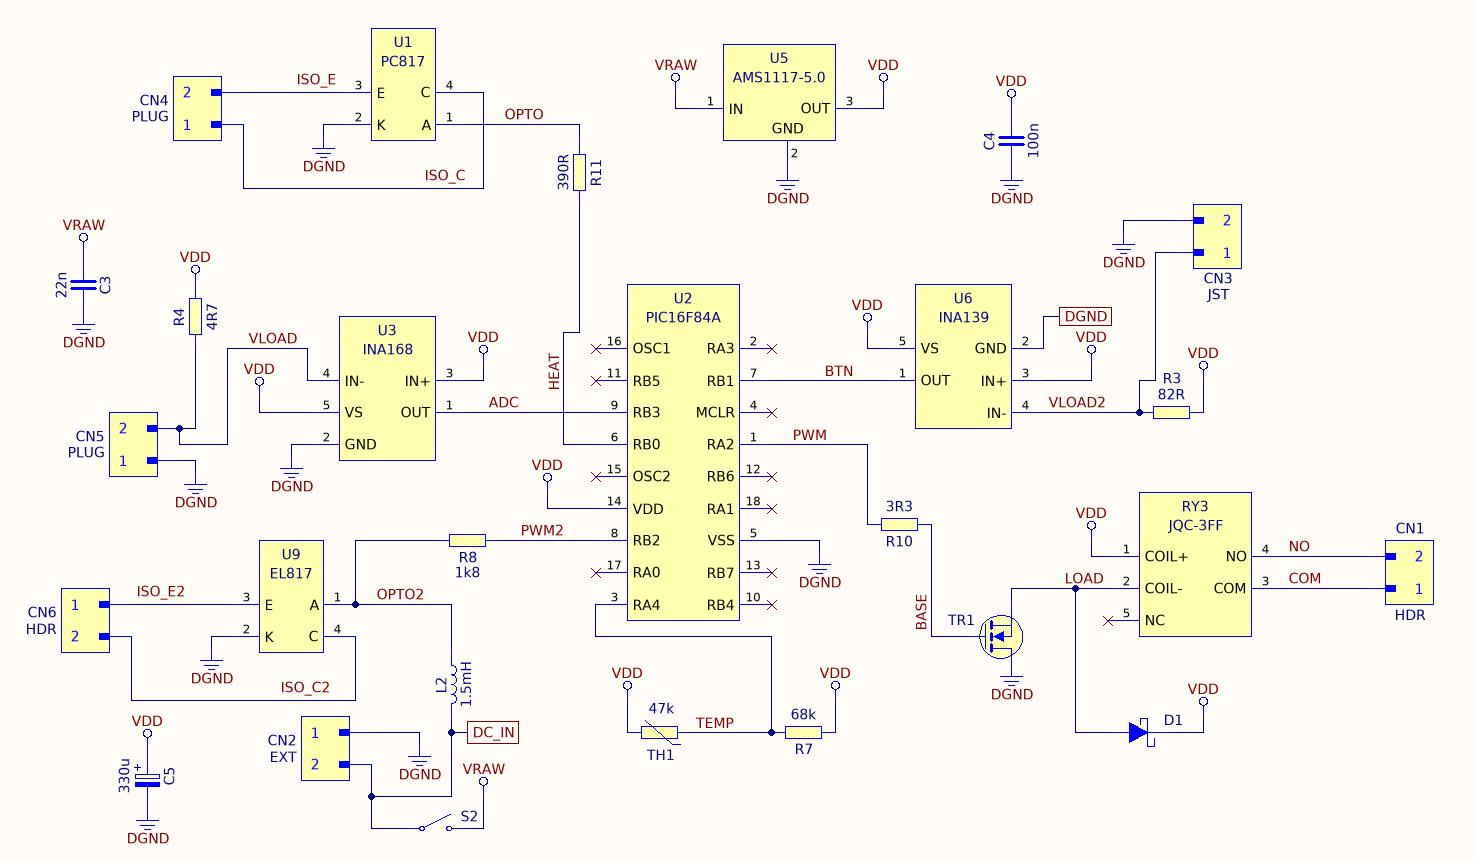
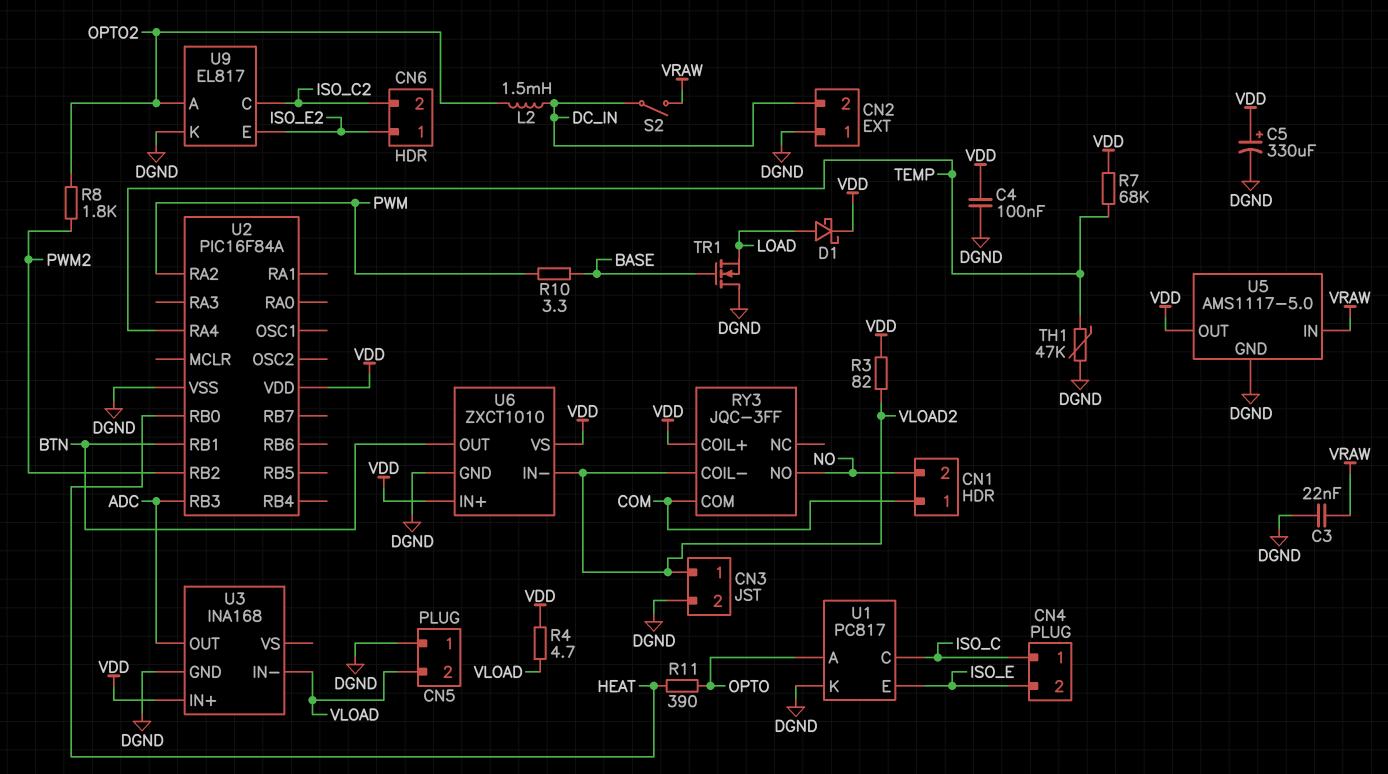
RY3 pin COIL-: LOAD -> VLOAD2
TH1: 47k (TEMP, VDD) -> 47k (DGND, TEMP)
U3 pin VS: VDD -> none
U6: INA139 -> ZXCT1010

